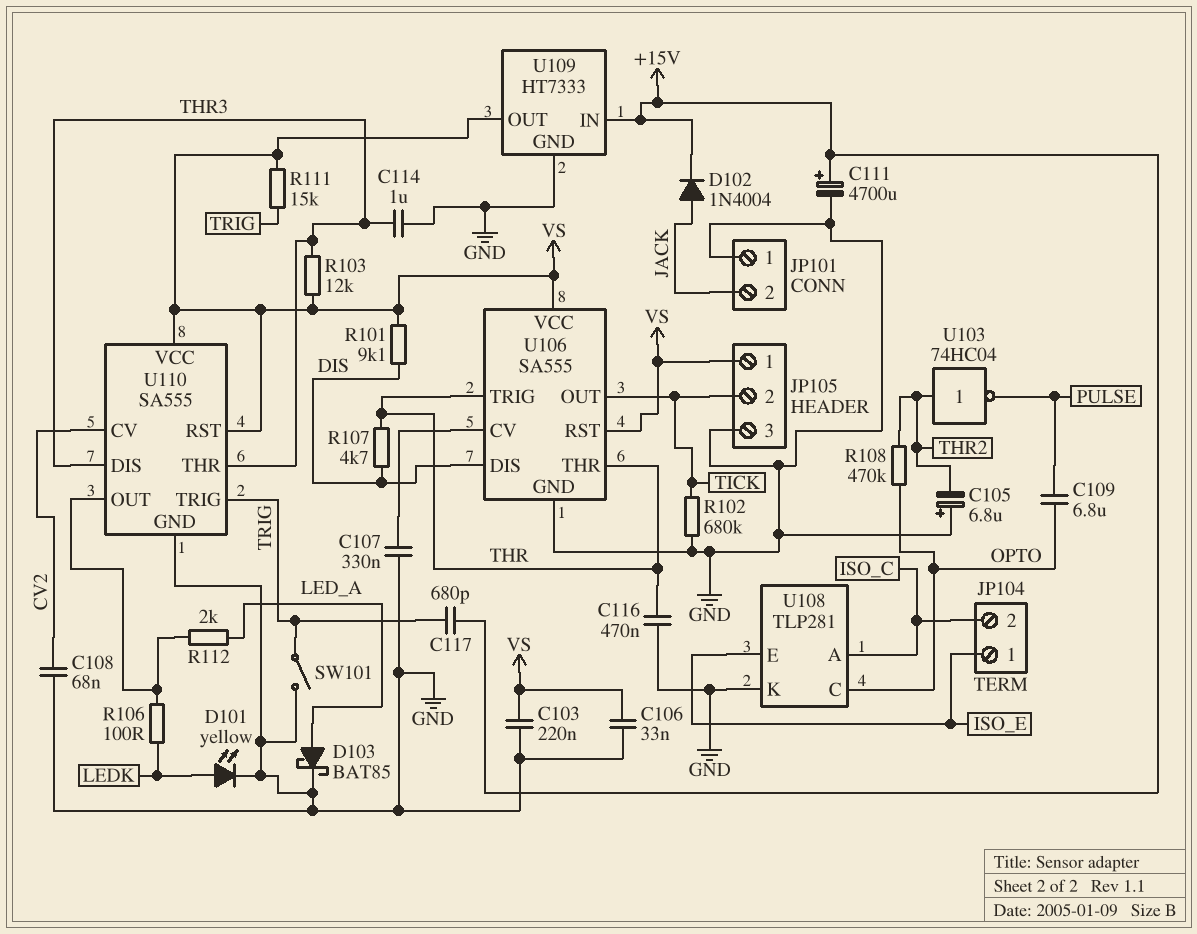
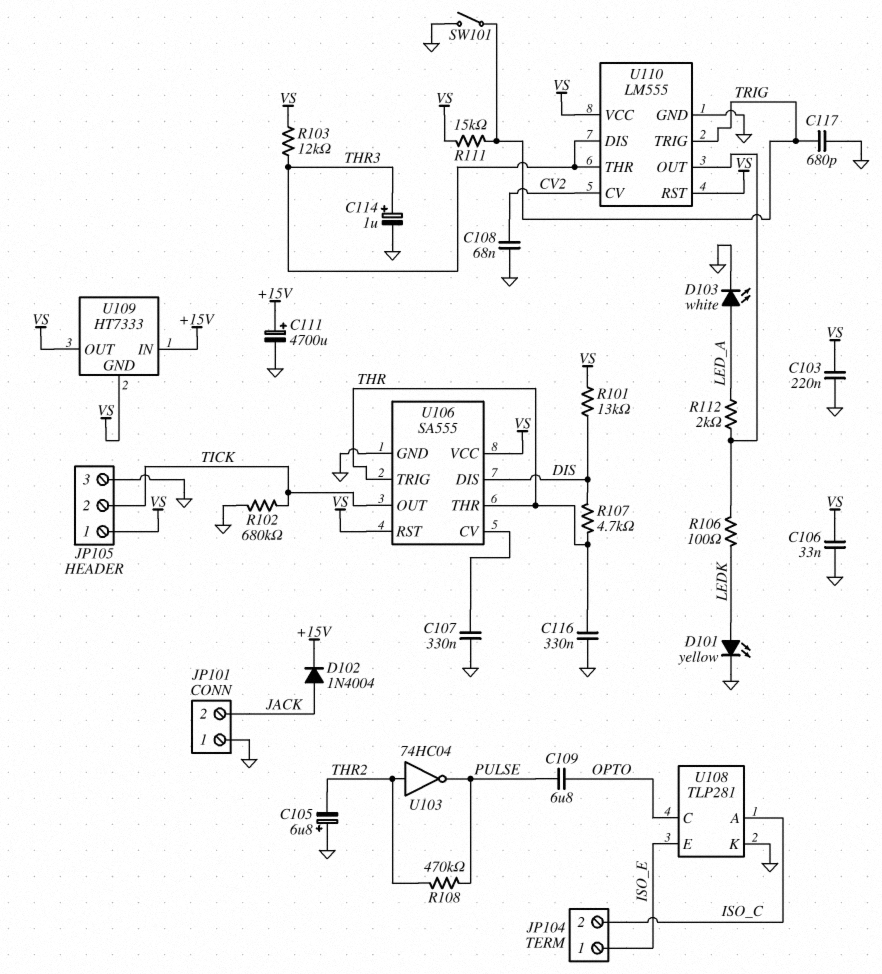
C114: 1uF (GND, THR3) -> 1uF (plus THR3, minus GND)
C116: 470nF (GND, THR) -> 330nF (GND, THR)
C117: 680pF (+15V, TRIG) -> 680pF (GND, TRIG)
D103: schottky BAT85 (A LED_A, K GND) -> LED white (A LED_A, K GND)
R101: 9.1k (DIS, VS) -> 13k (DIS, VS)
R108: 470k (OPTO, THR2) -> 470k (PULSE, THR2)
U109 pin GND: GND -> VS
U110: SA555 -> LM555

